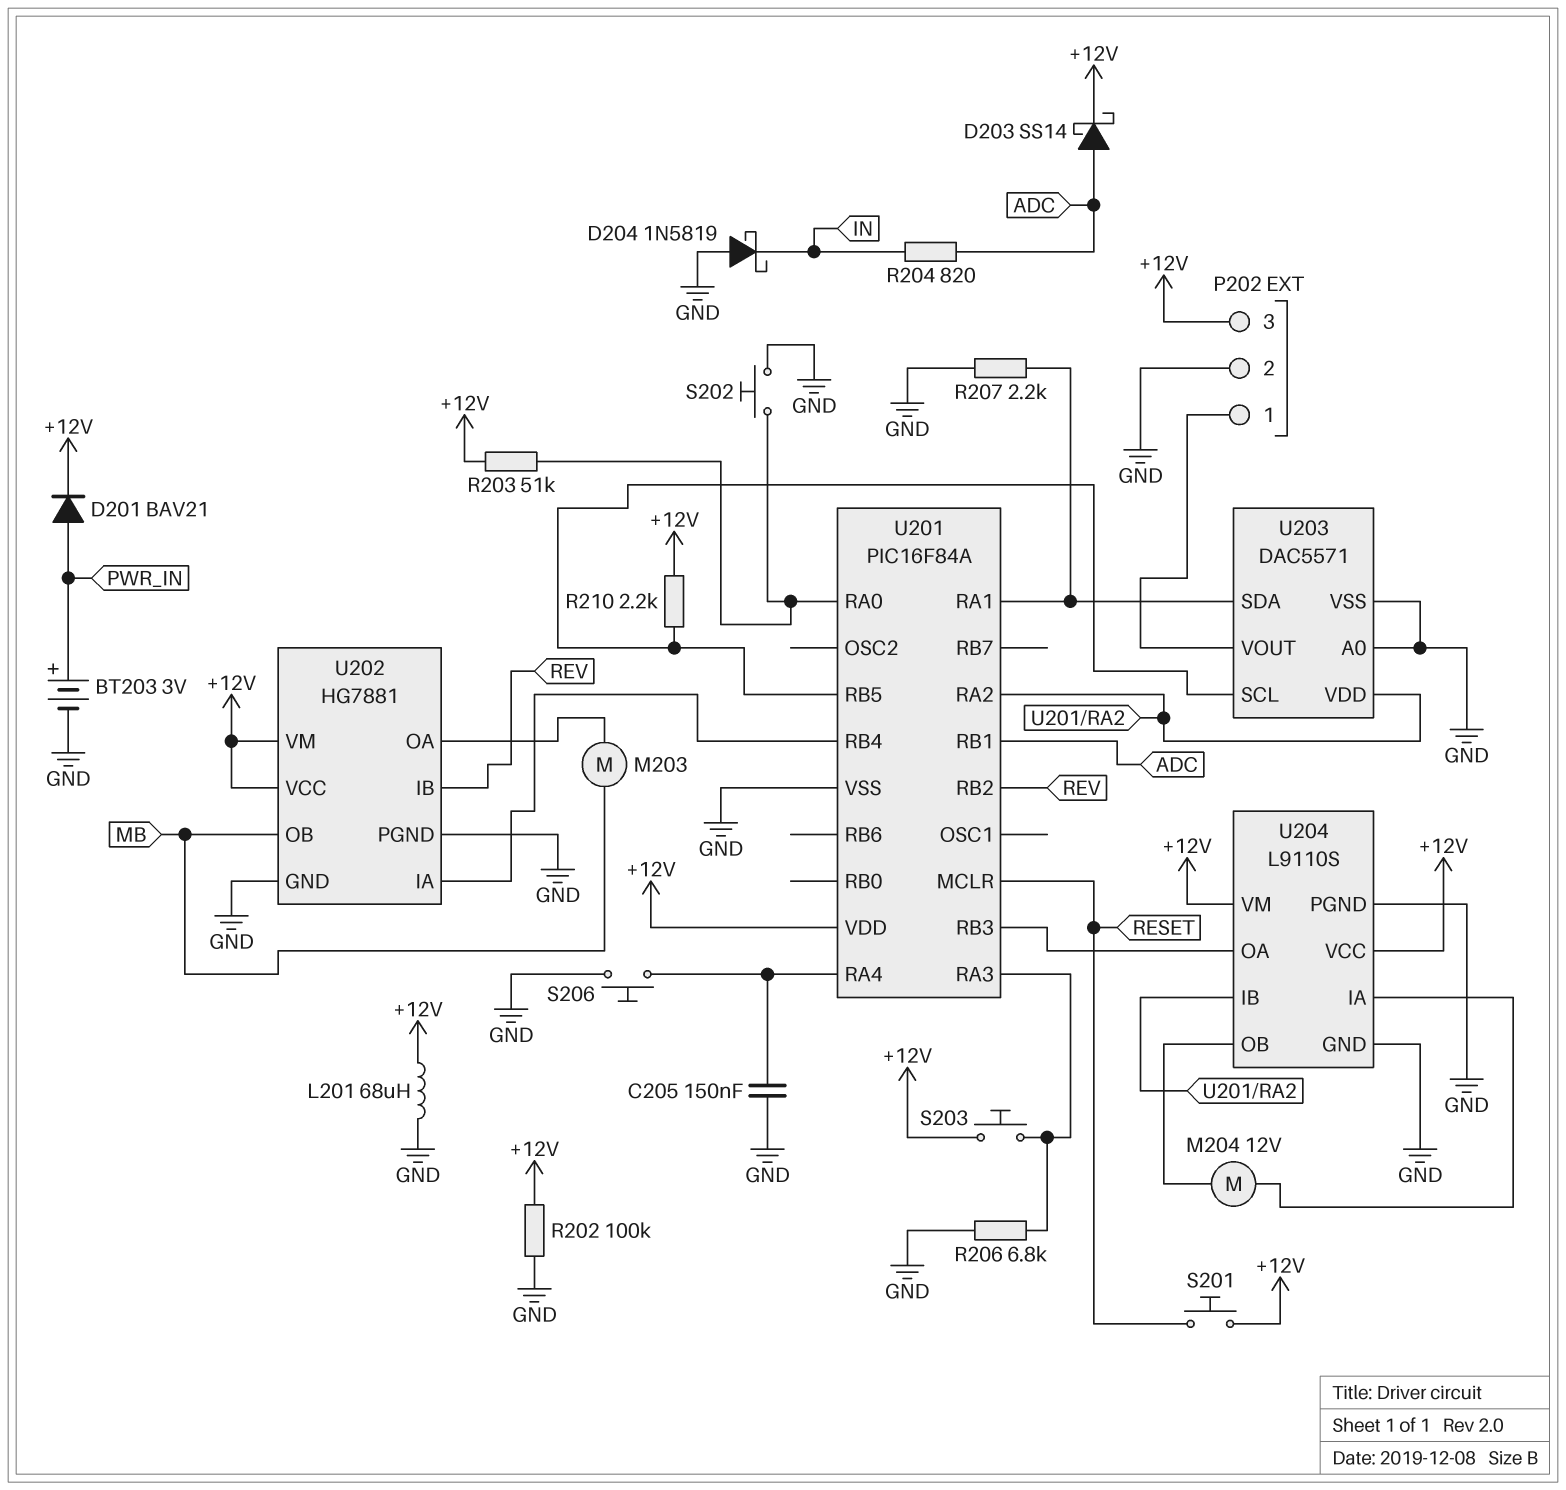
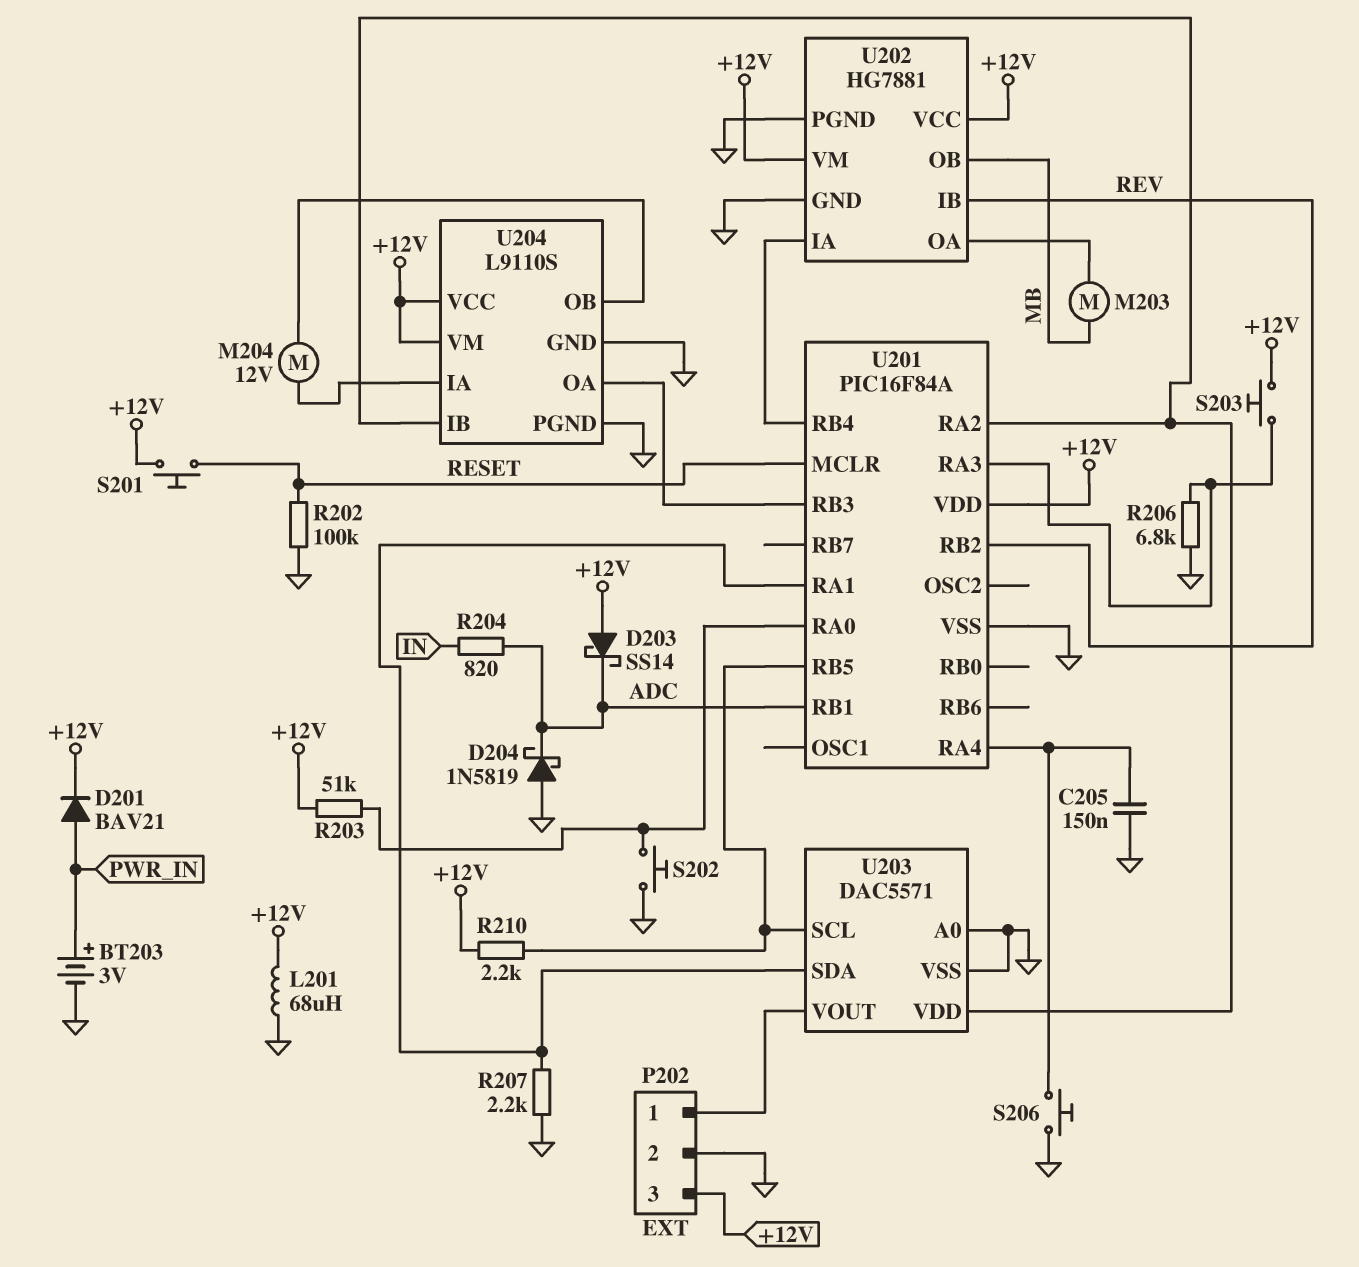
D203: schottky SS14 (A ADC, K +12V) -> schottky SS14 (A +12V, K ADC)
D204: schottky 1N5819 (A GND, K IN) -> schottky 1N5819 (A GND, K ADC)
R202: 100k (+12V, GND) -> 100k (GND, RESET)

